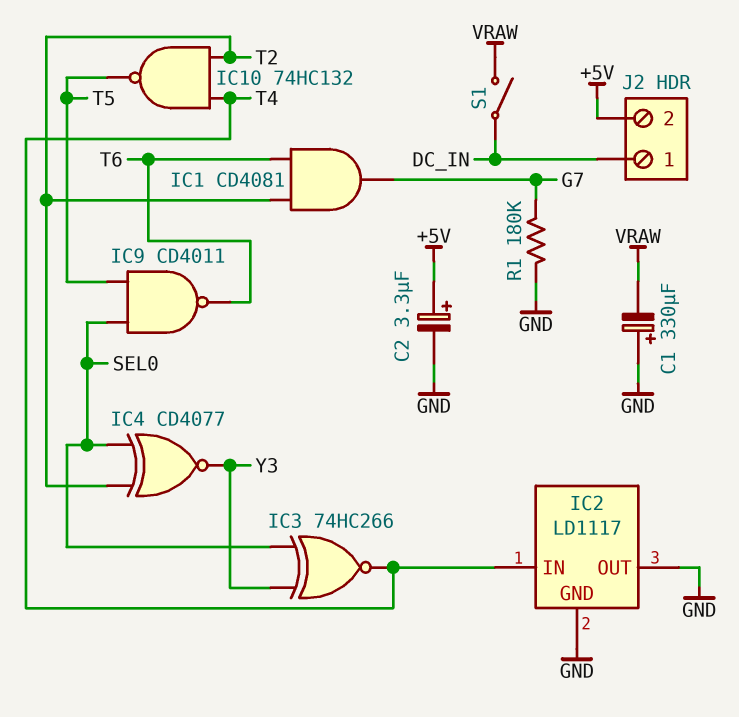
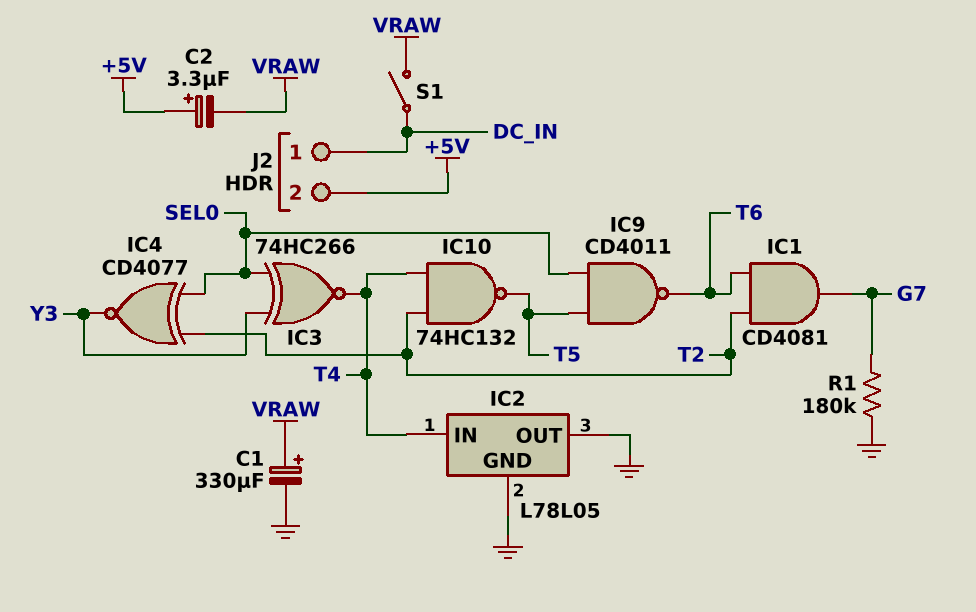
C1: 330uF (plus GND, minus VRAW) -> 330uF (plus VRAW, minus GND)
C2: 3.3uF (plus +5V, minus GND) -> 3.3uF (plus +5V, minus VRAW)
IC2: LD1117 -> L78L05

